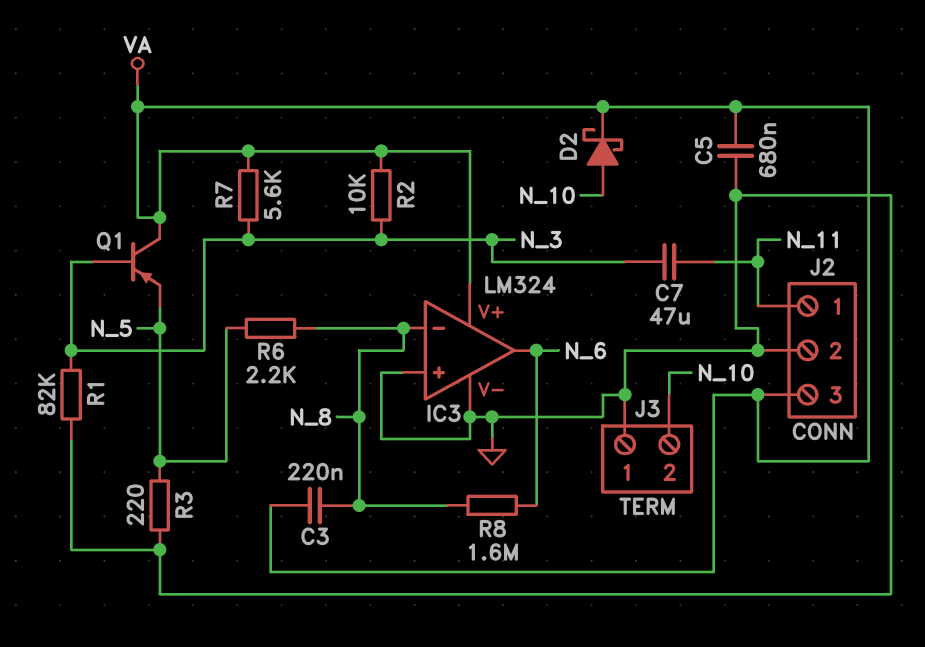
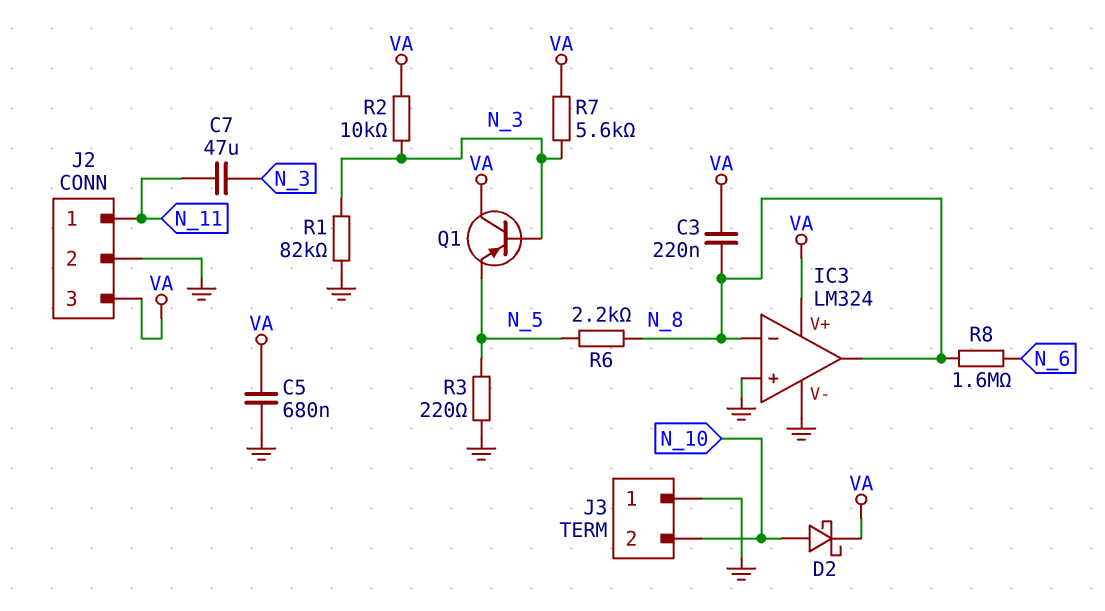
IC3 pin out: N_6 -> N_8

